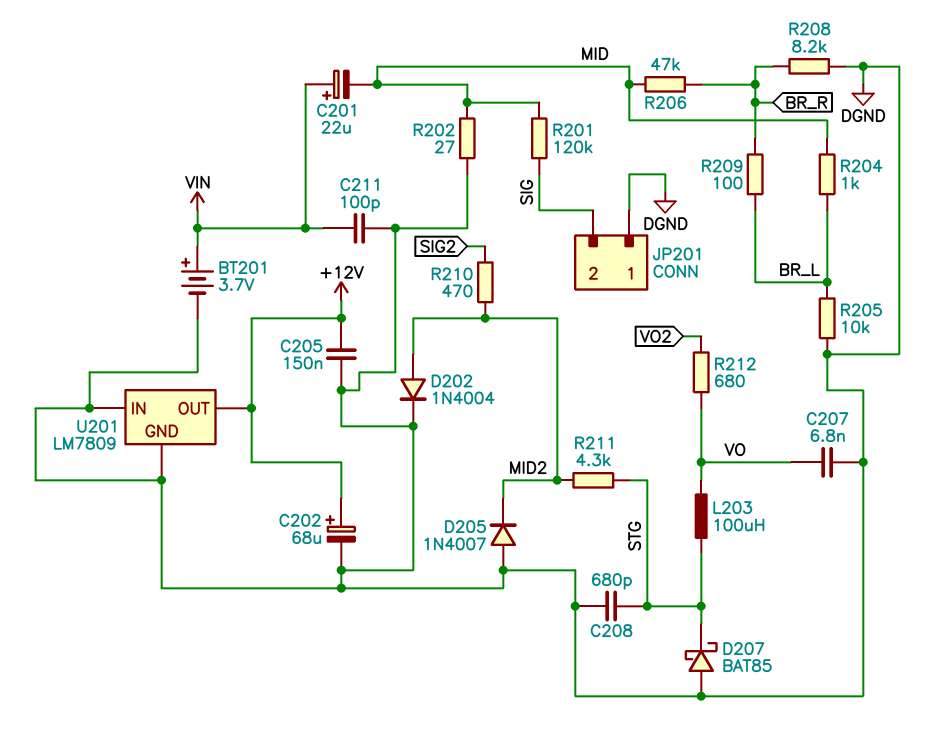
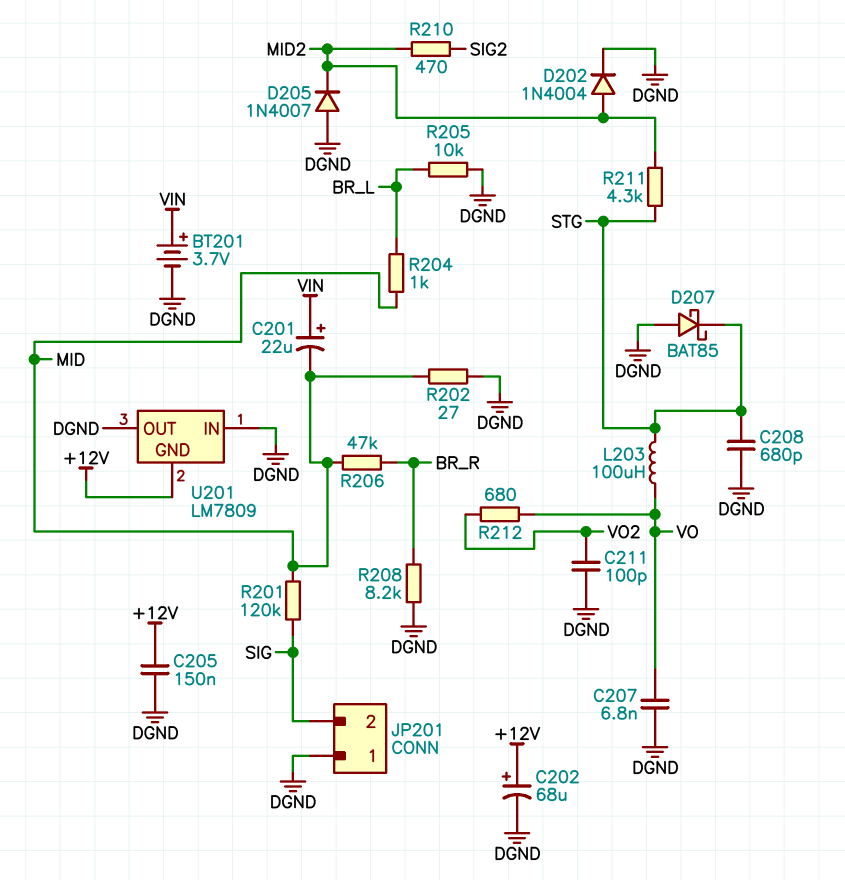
C211: 100pF (DGND, VIN) -> 100pF (DGND, VO2)
R209: 100 (BR_L, BR_R) -> none
U201 pin GND: DGND -> +12V
U201 pin OUT: +12V -> DGND

